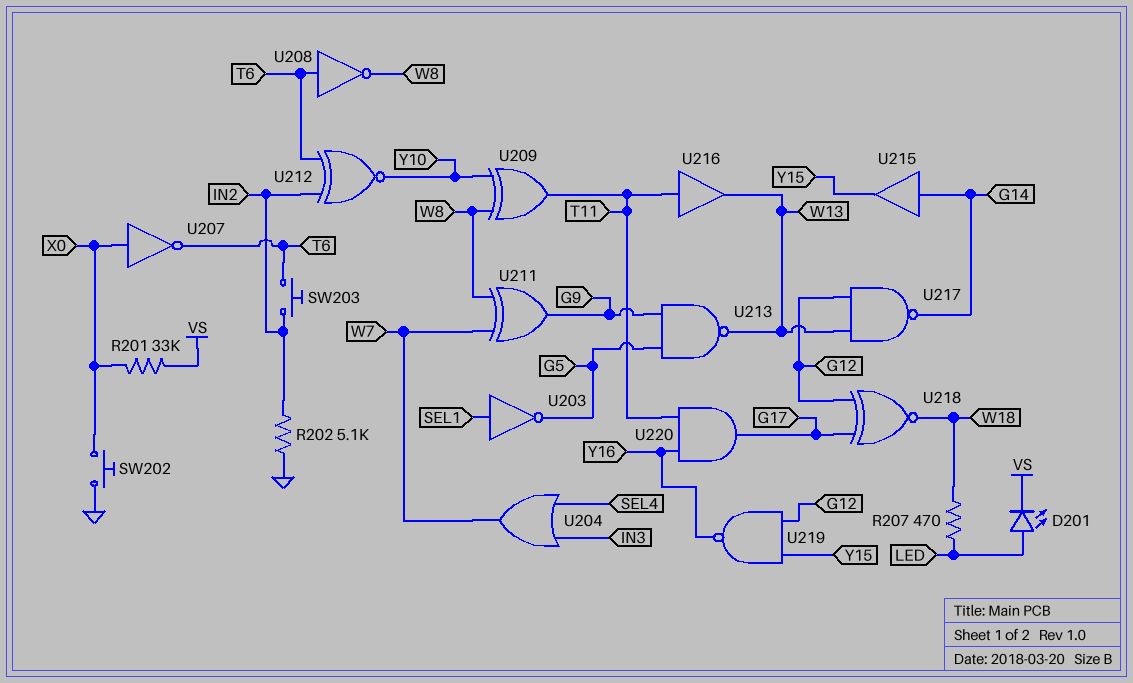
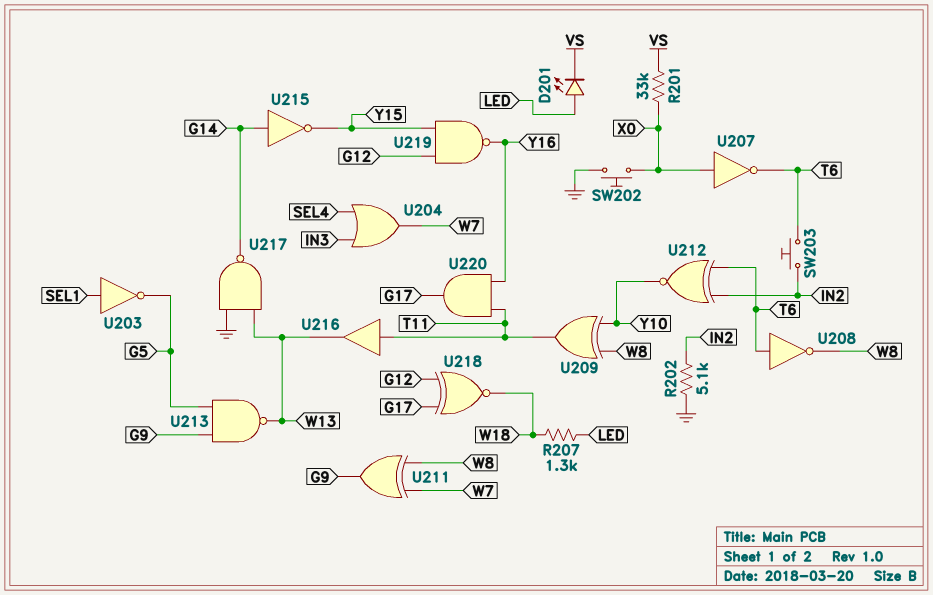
R207: 470 (LED, W18) -> 1.3k (LED, W18)
U215: buffer (in G14, out Y15) -> NOT (in G14, out Y15)
U217: NAND (in G12, in W13, out G14) -> NAND (in GND, in W13, out G14)

